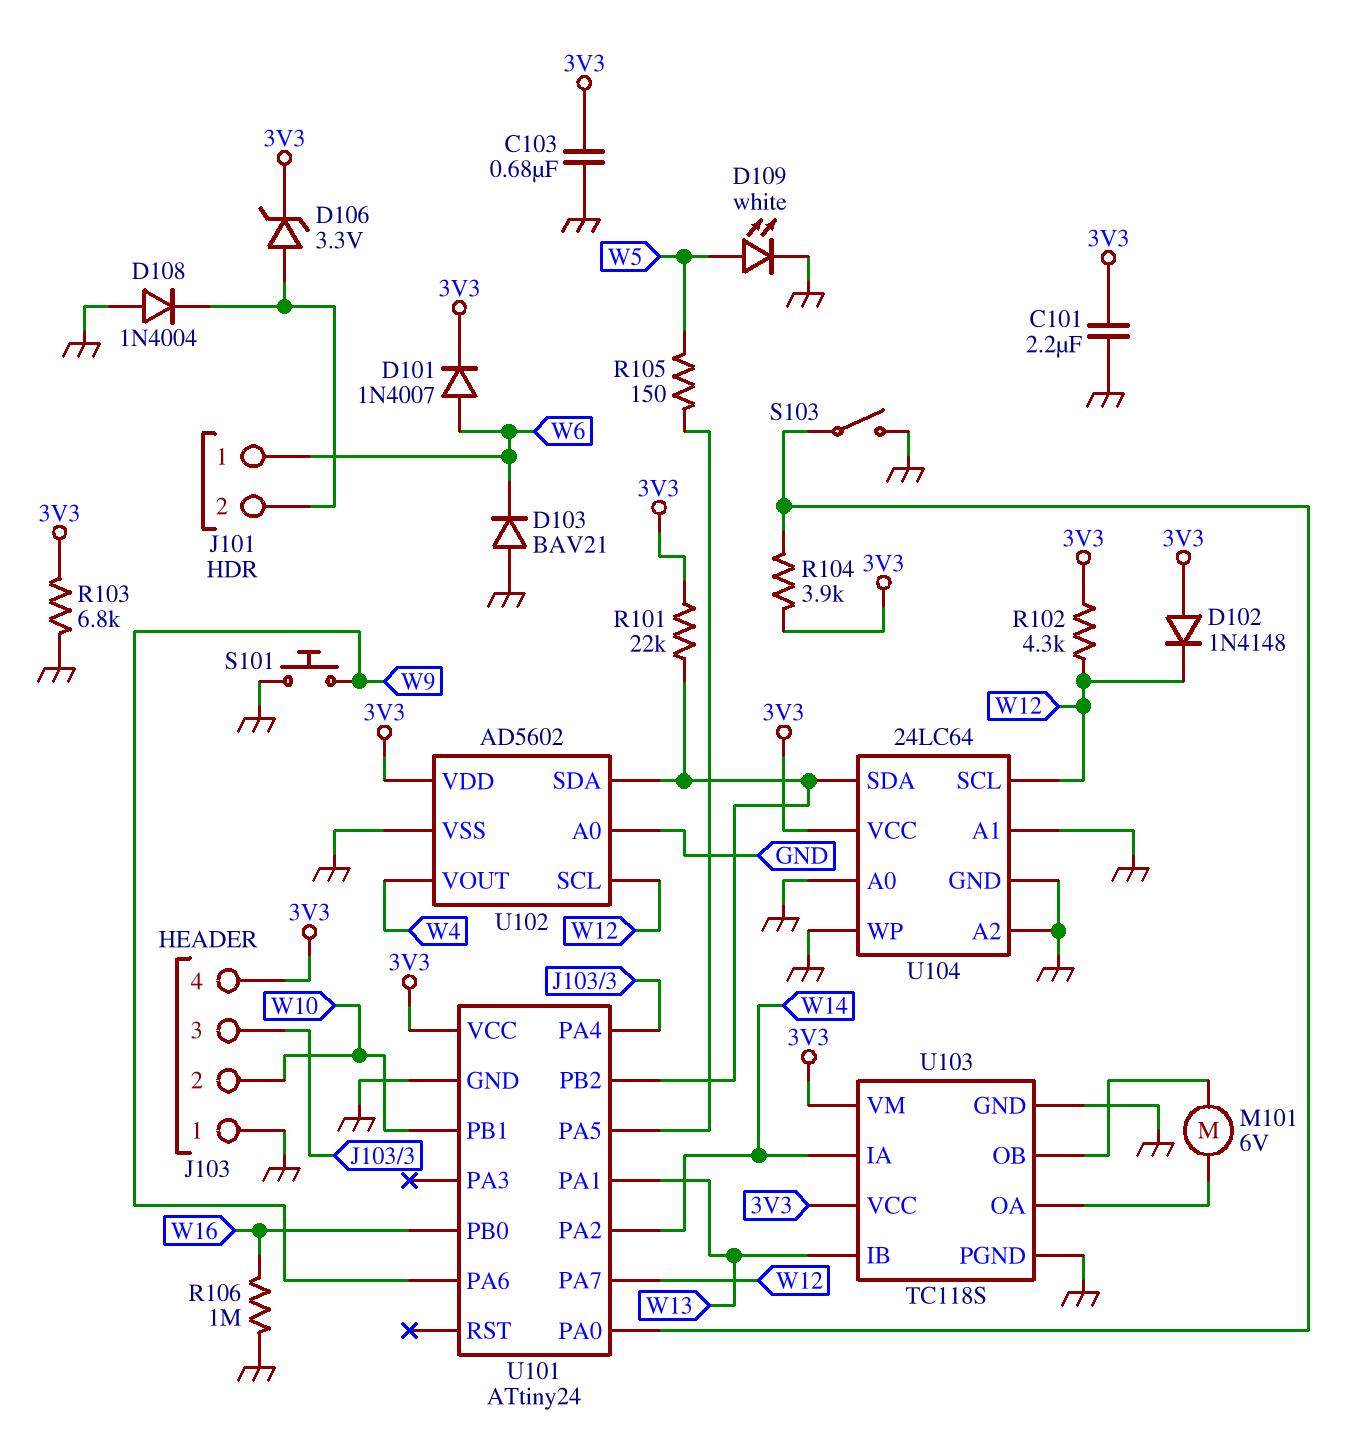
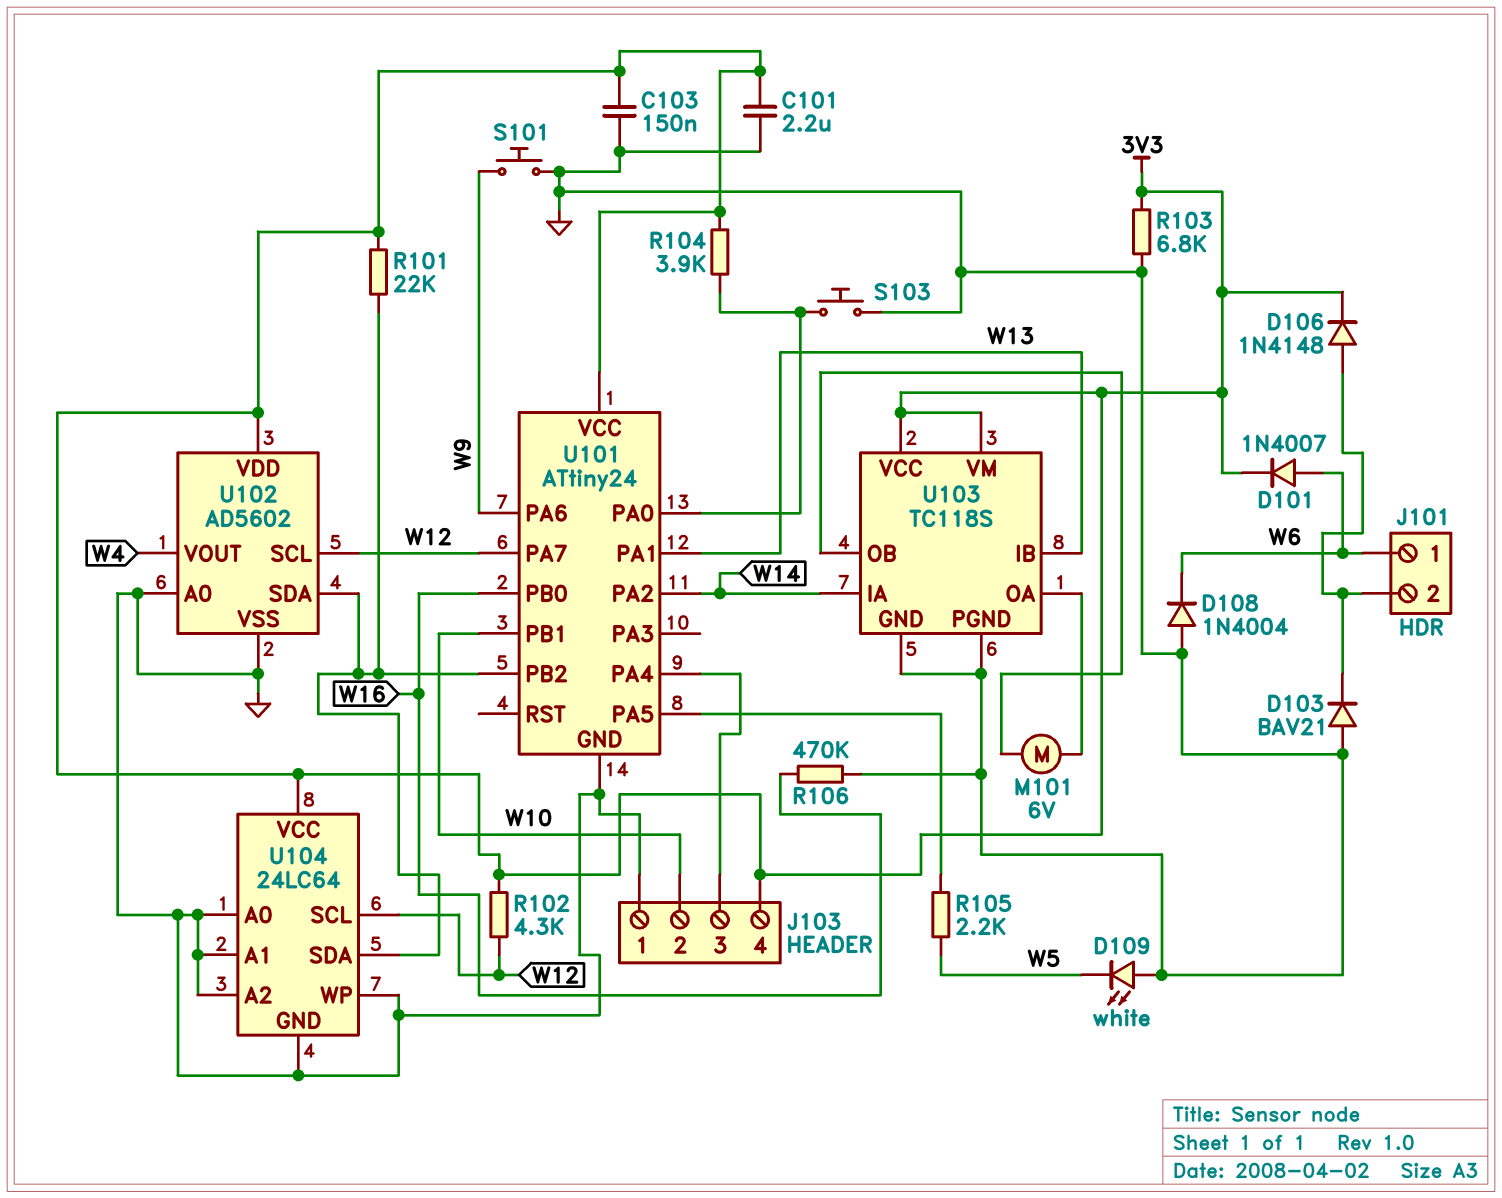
C103: 680nF (3V3, GND) -> 150nF (3V3, GND)
D102: diode 1N4148 (A 3V3, K W12) -> none
D103: diode BAV21 (A GND, K W6) -> diode BAV21 (A GND, K J101/2)
D106: zener 3.3V (A J101/2, K 3V3) -> diode 1N4148 (A J101/2, K 3V3)
D108: diode 1N4004 (A GND, K J101/2) -> diode 1N4004 (A GND, K W6)
D109: LED white (A W5, K GND) -> LED white (A GND, K W5)
R105: 150 (U101/PA5, W5) -> 2.2k (U101/PA5, W5)
R106: 1M (GND, W16) -> 470k (GND, W16)
S103: switch (GND, U101/PA0) -> button (GND, U101/PA0)

